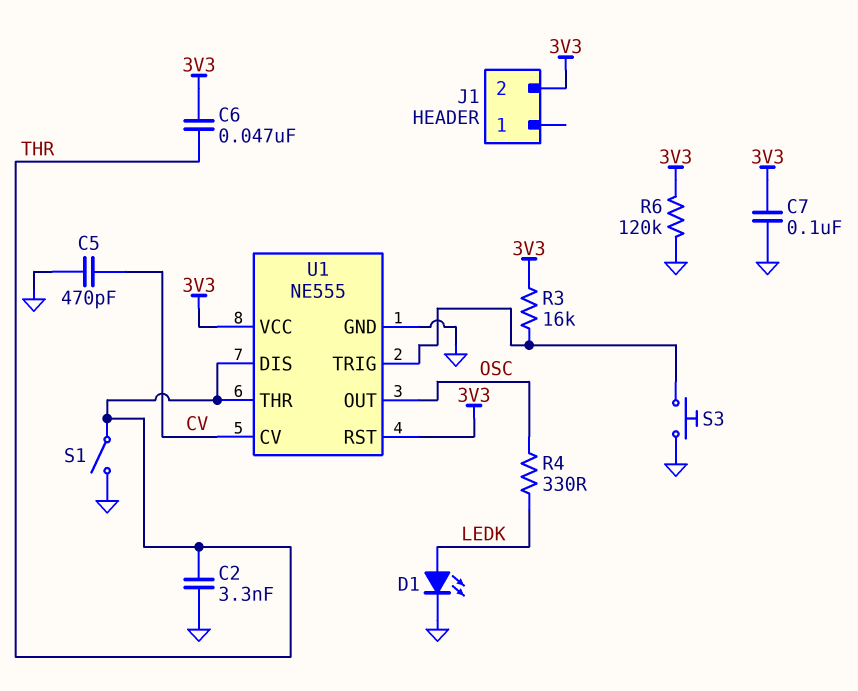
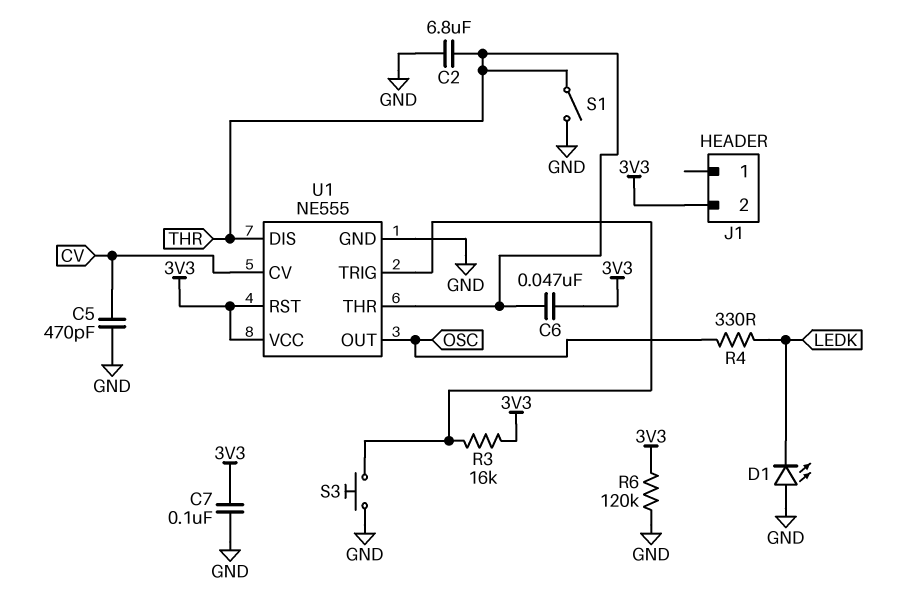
C2: 3.3nF (GND, THR) -> 6.8uF (GND, THR)
D1: LED (A LEDK, K GND) -> LED (A GND, K LEDK)

